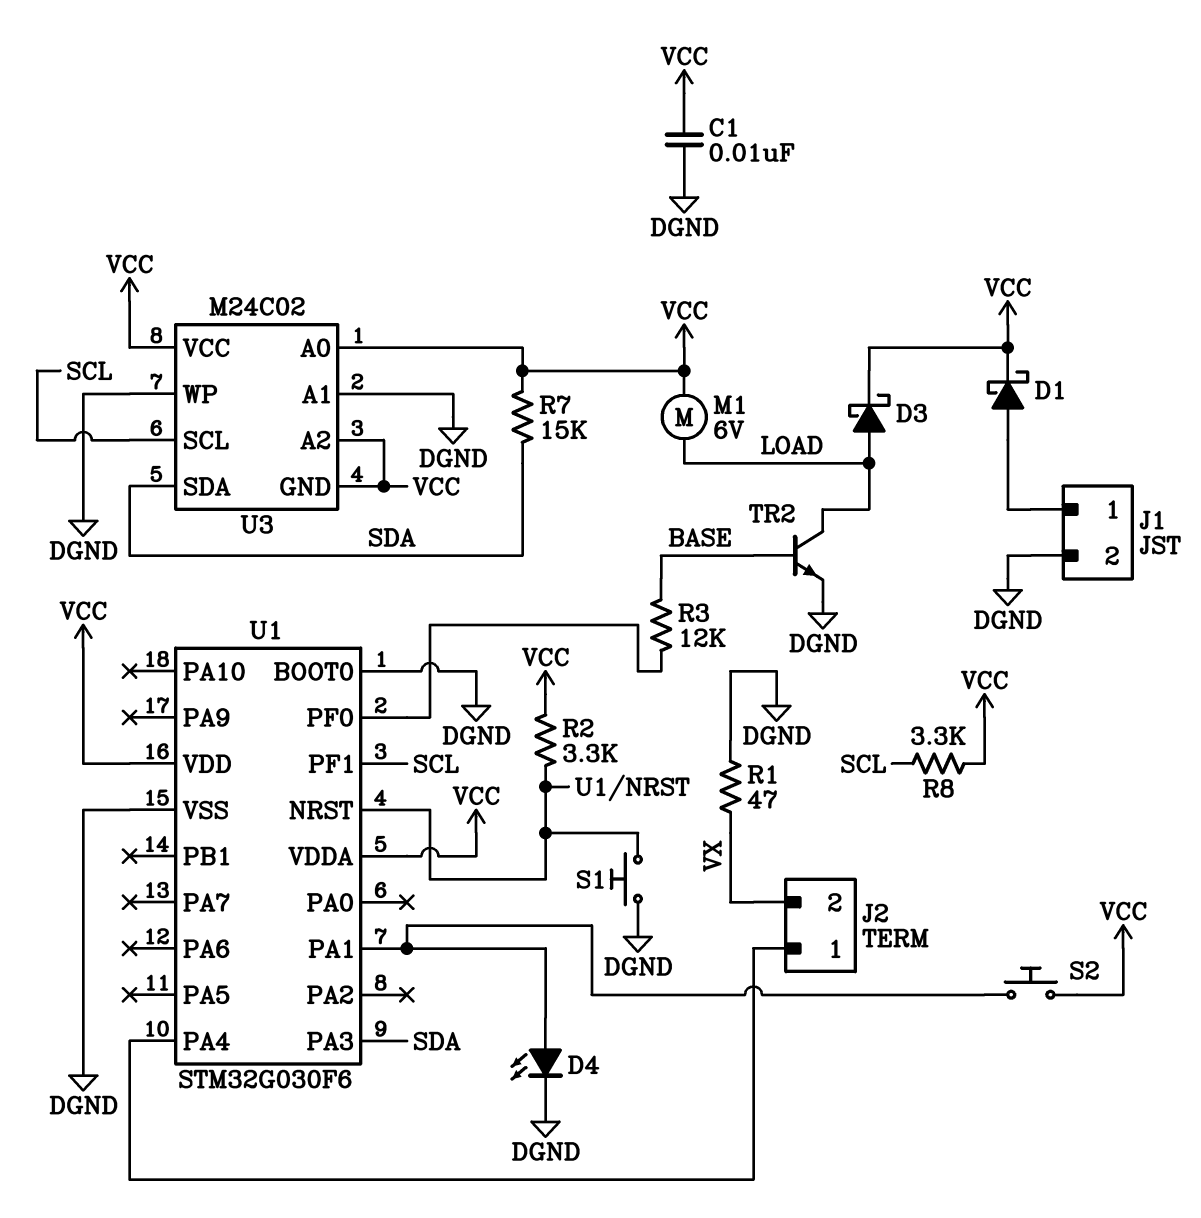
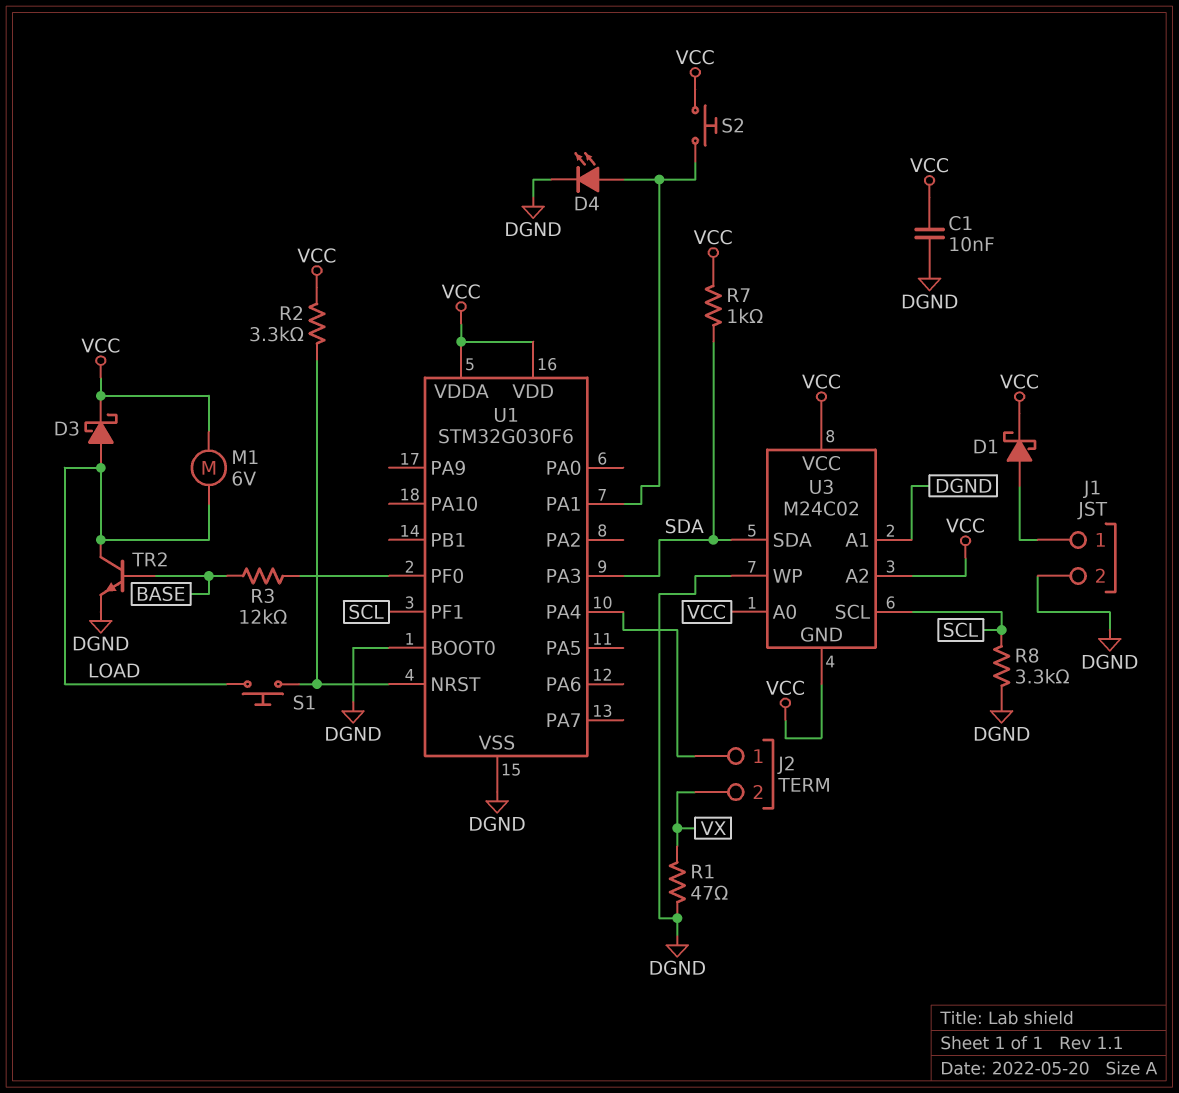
R7: 15k (SDA, VCC) -> 1k (SDA, VCC)
R8: 3.3k (SCL, VCC) -> 3.3k (DGND, SCL)
S1: button (DGND, U1/NRST) -> button (LOAD, U1/NRST)

